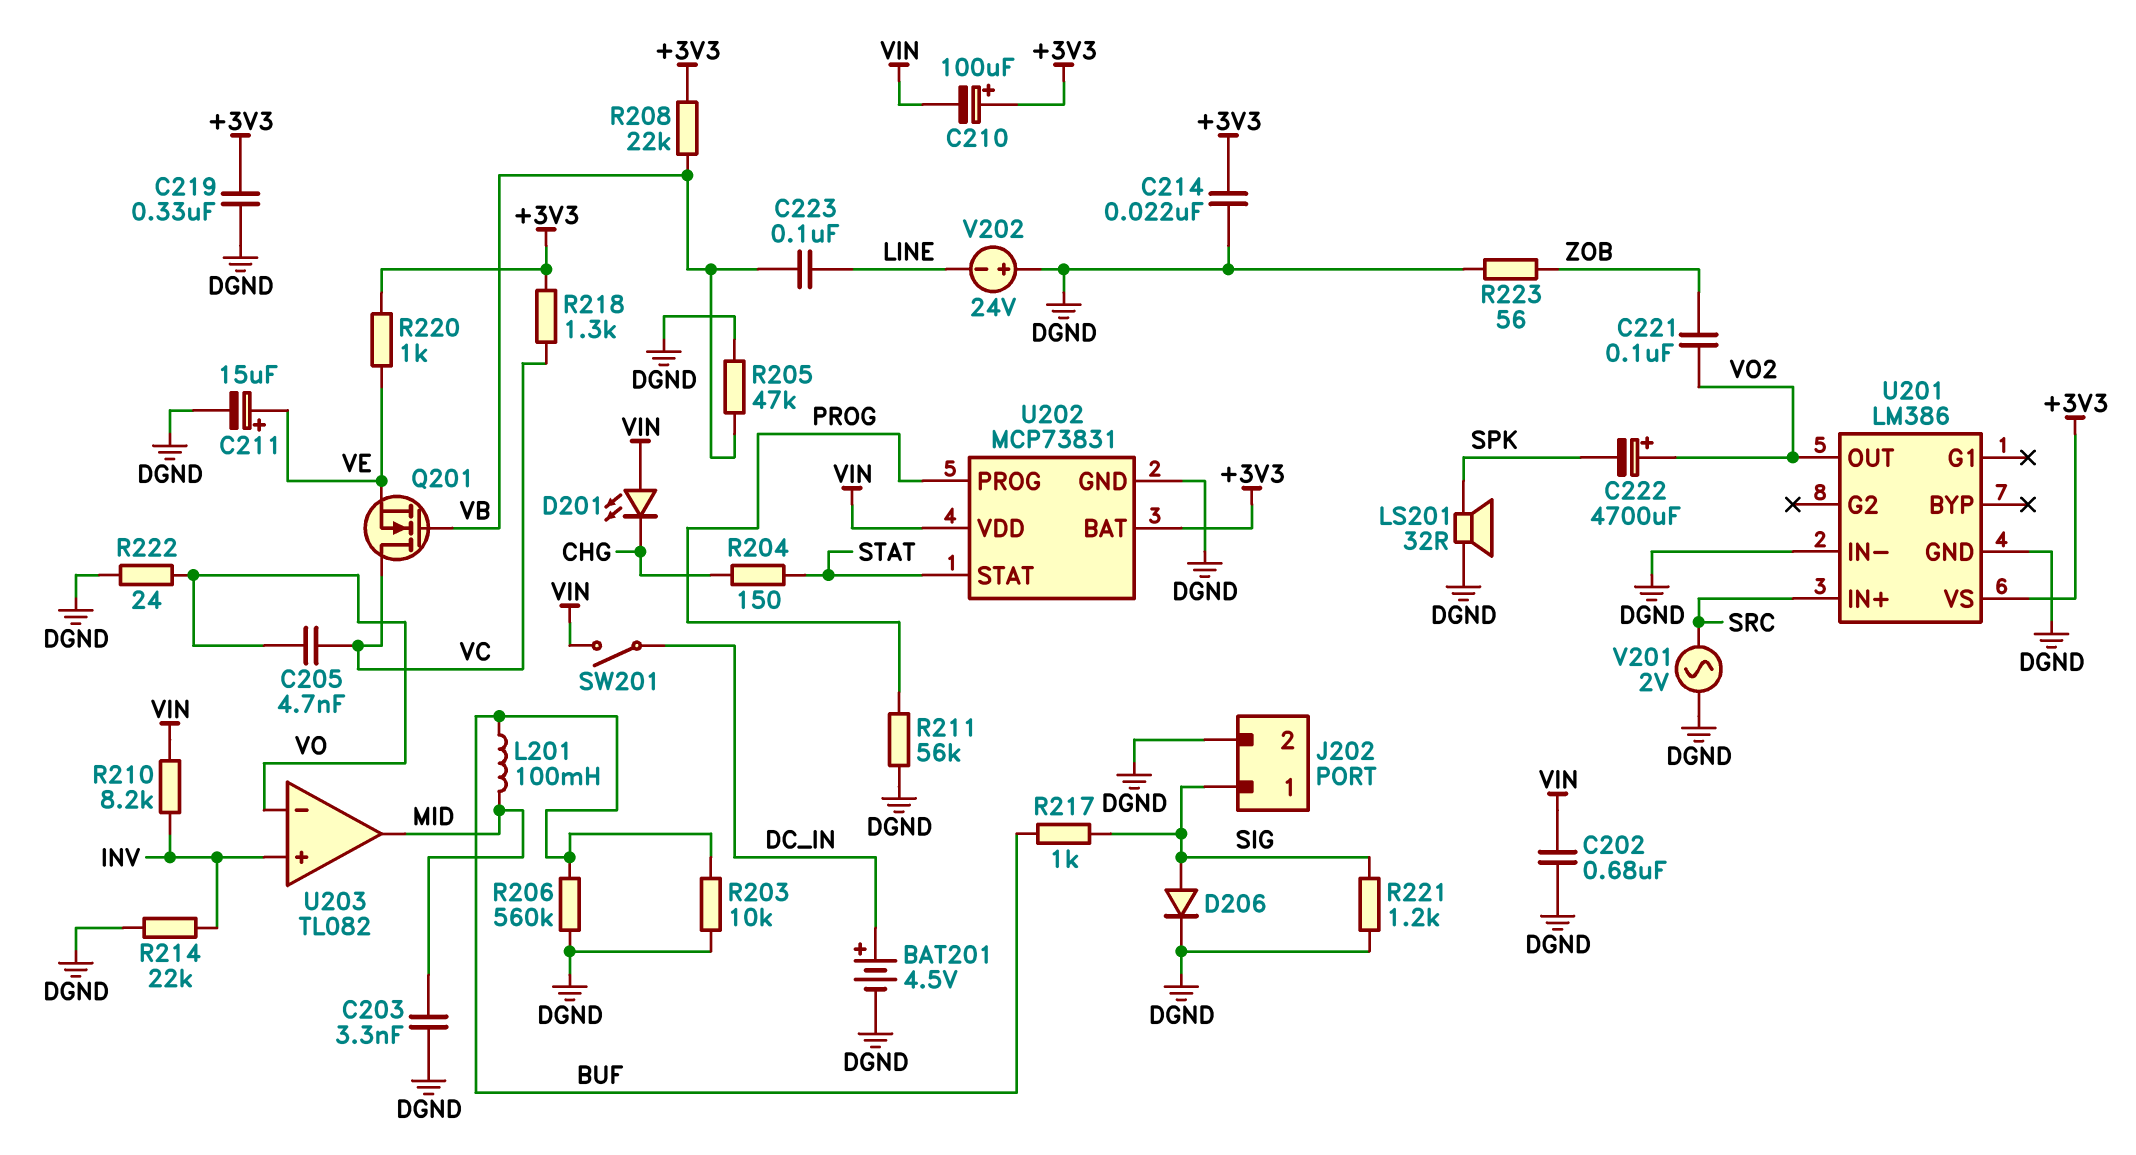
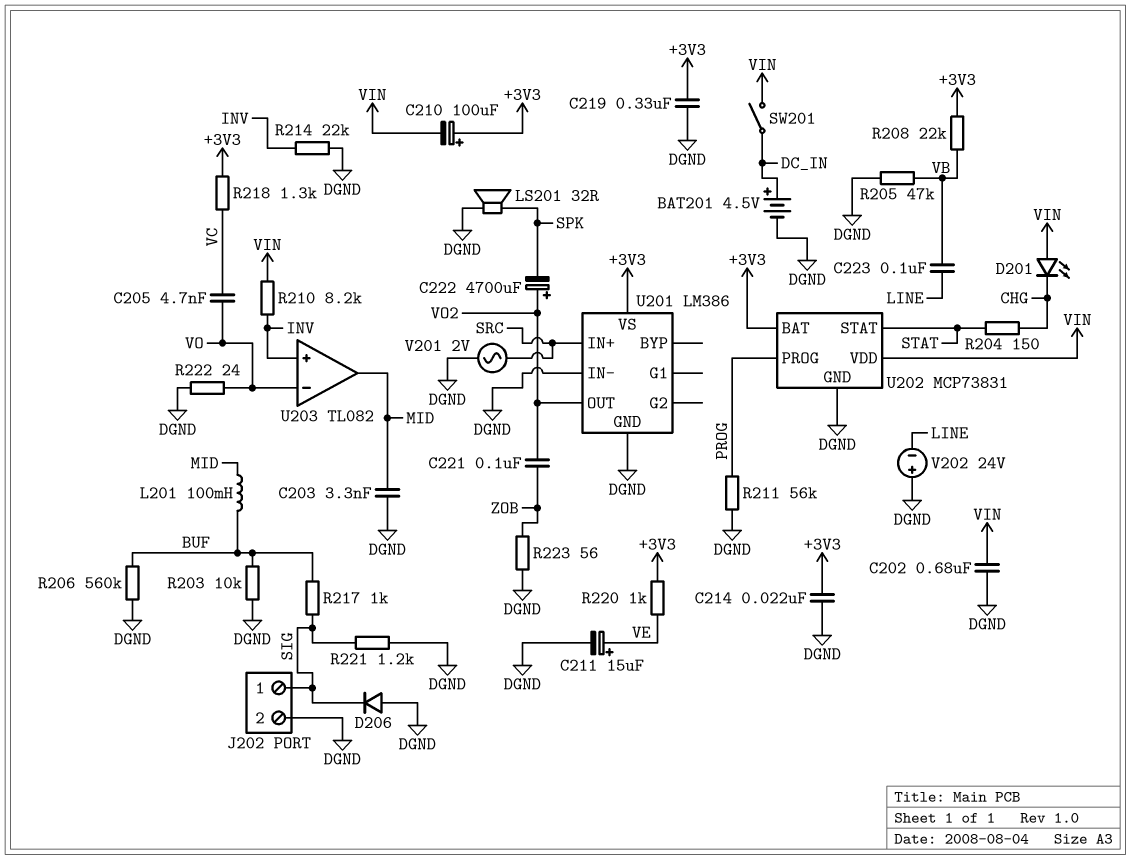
D206: diode (A SIG, K DGND) -> diode (A DGND, K SIG)
Q201: NMOS (G VB, D VC, S VE) -> none

